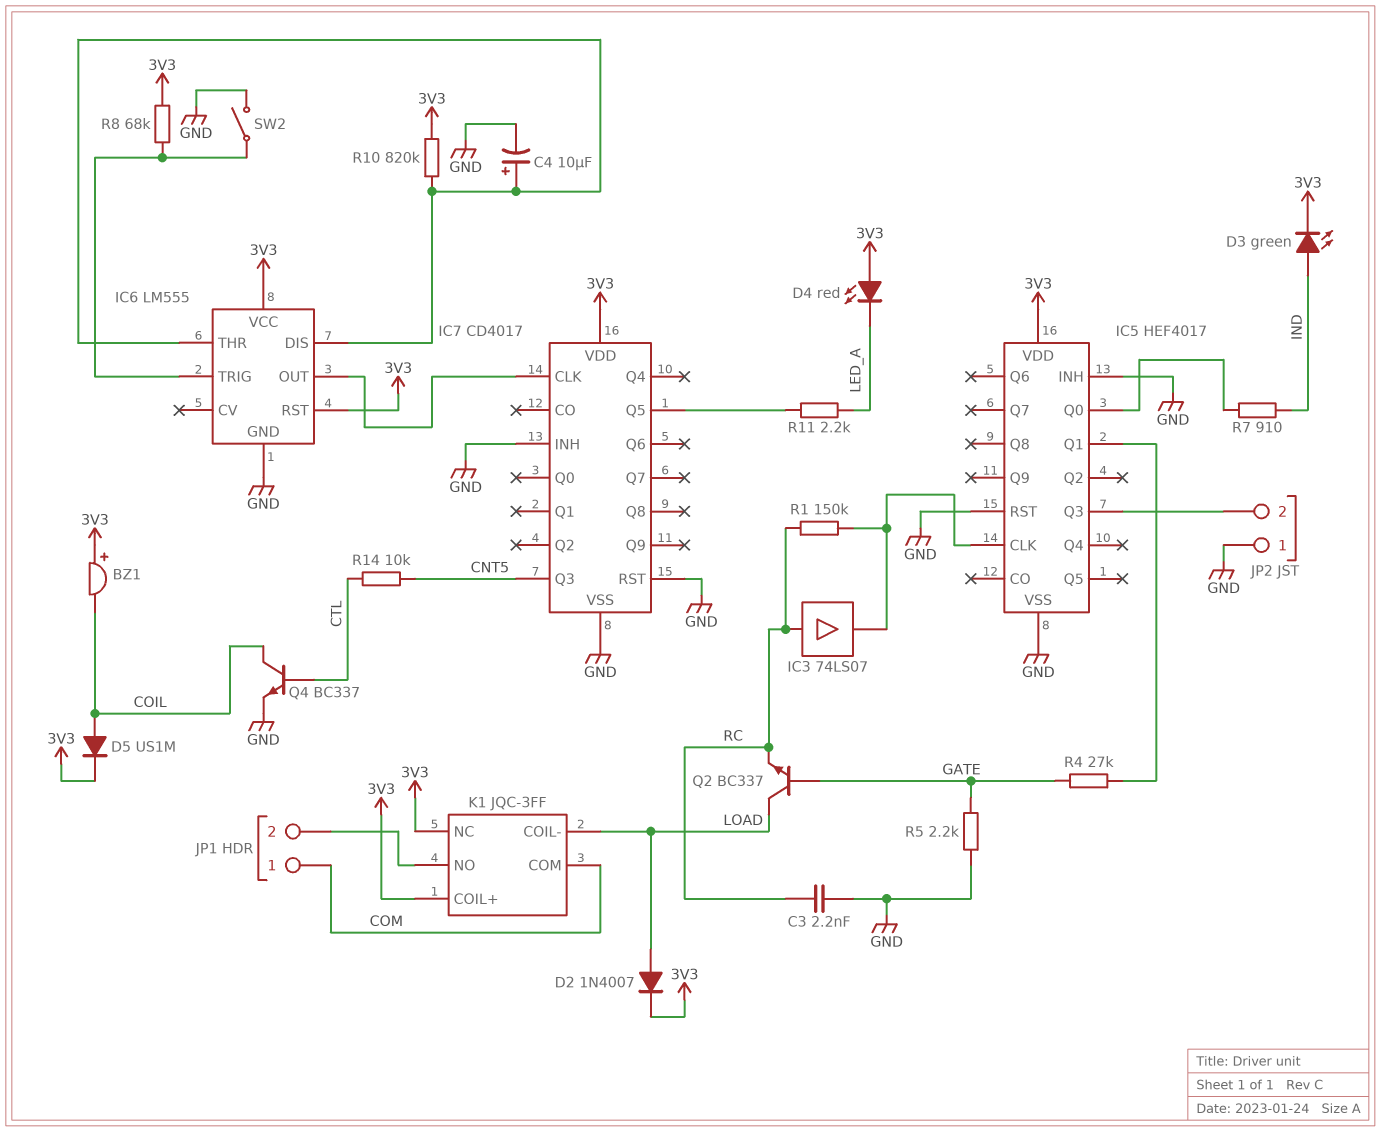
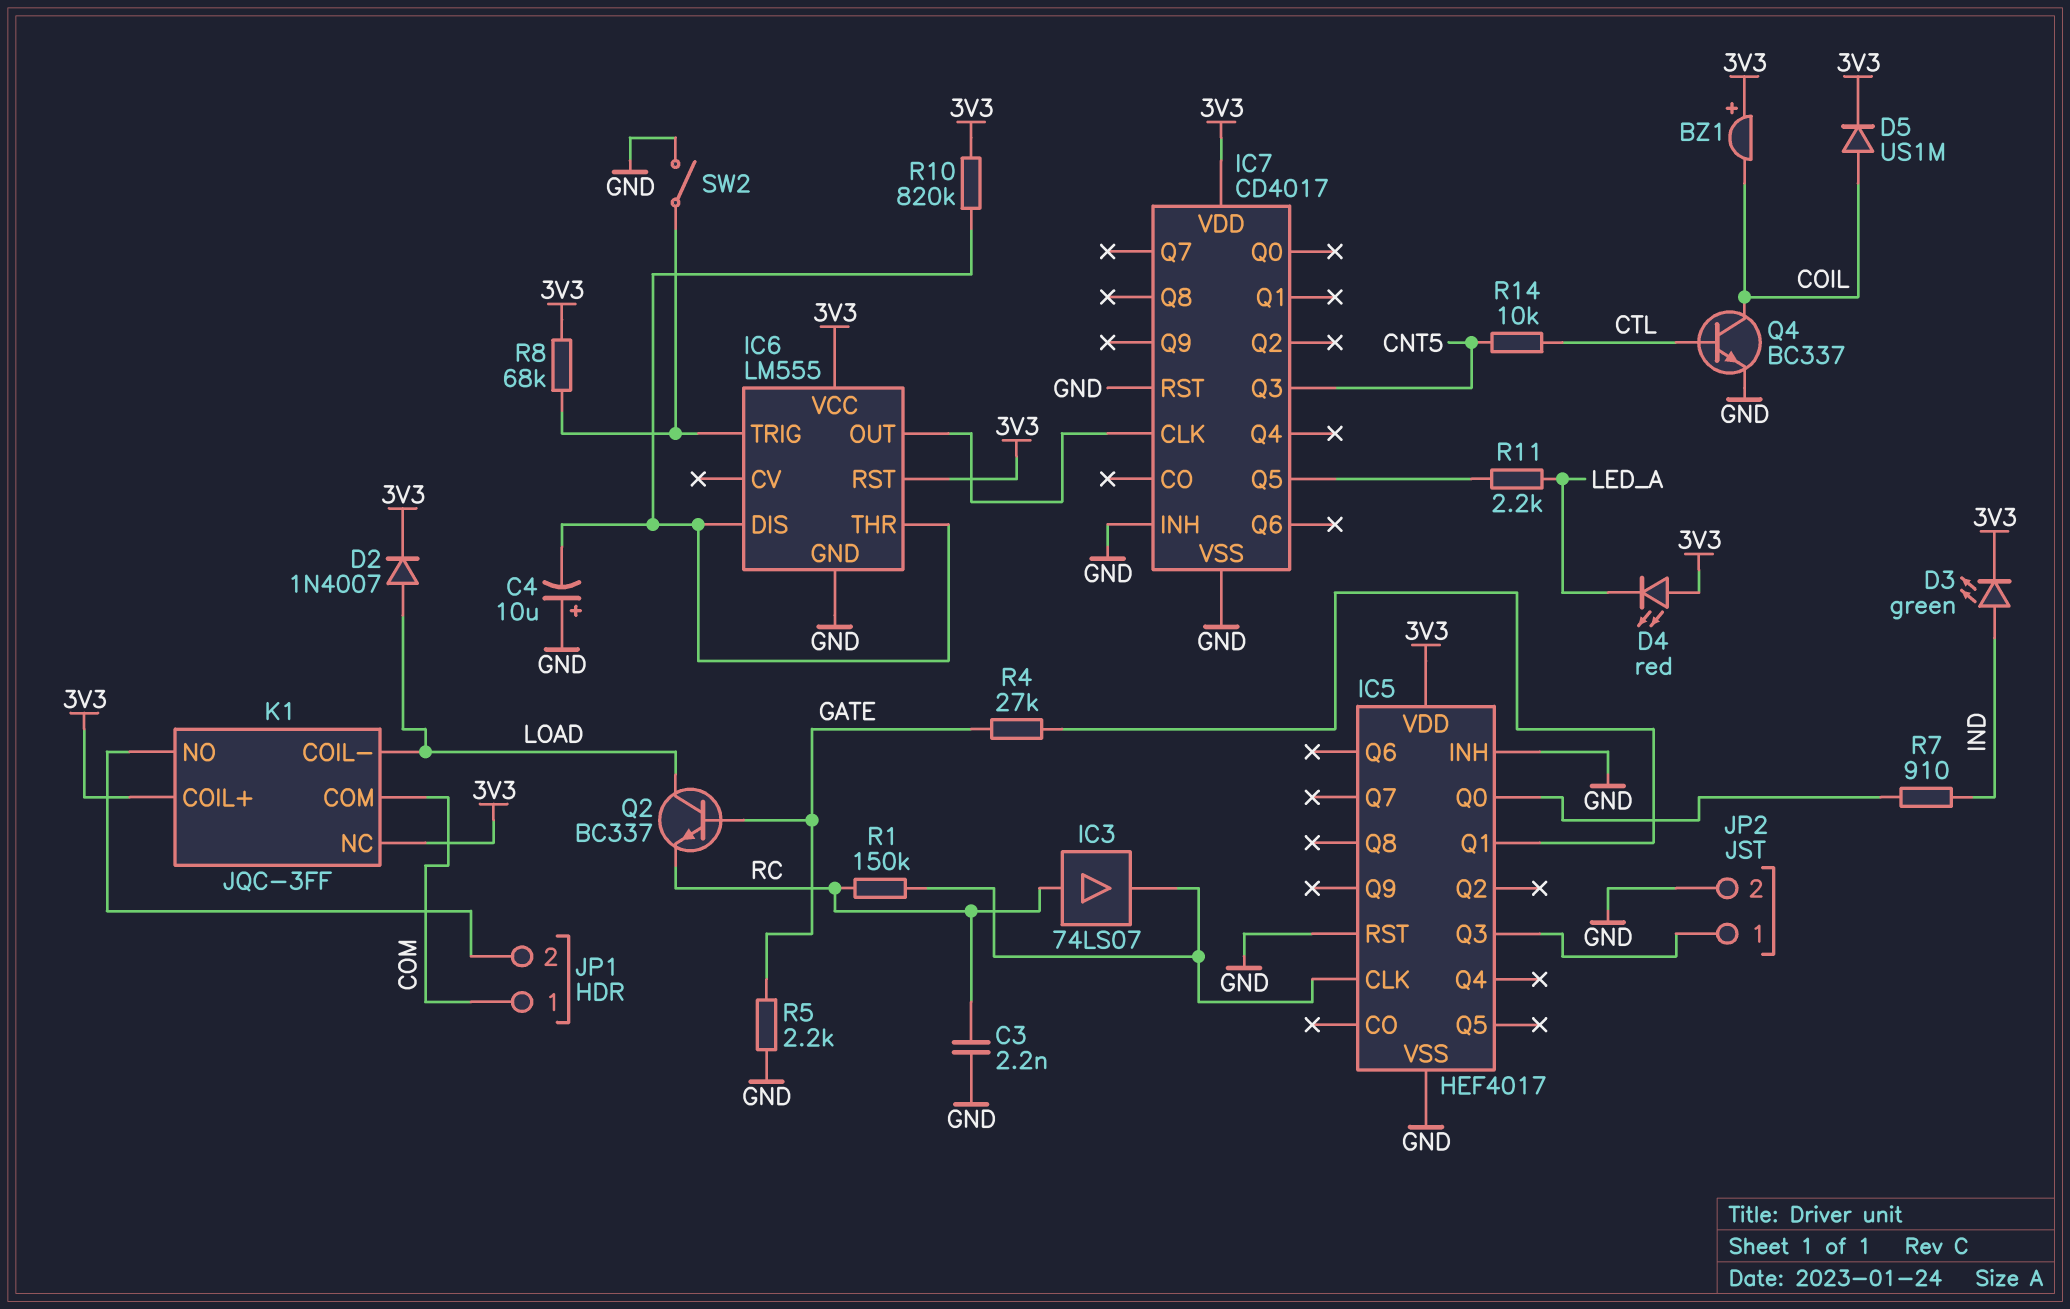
C4: 10uF (plus IC6/DIS, minus GND) -> 10uF (plus GND, minus IC6/DIS)
JP2 pin 1: GND -> IC5/Q3
JP2 pin 2: IC5/Q3 -> GND

